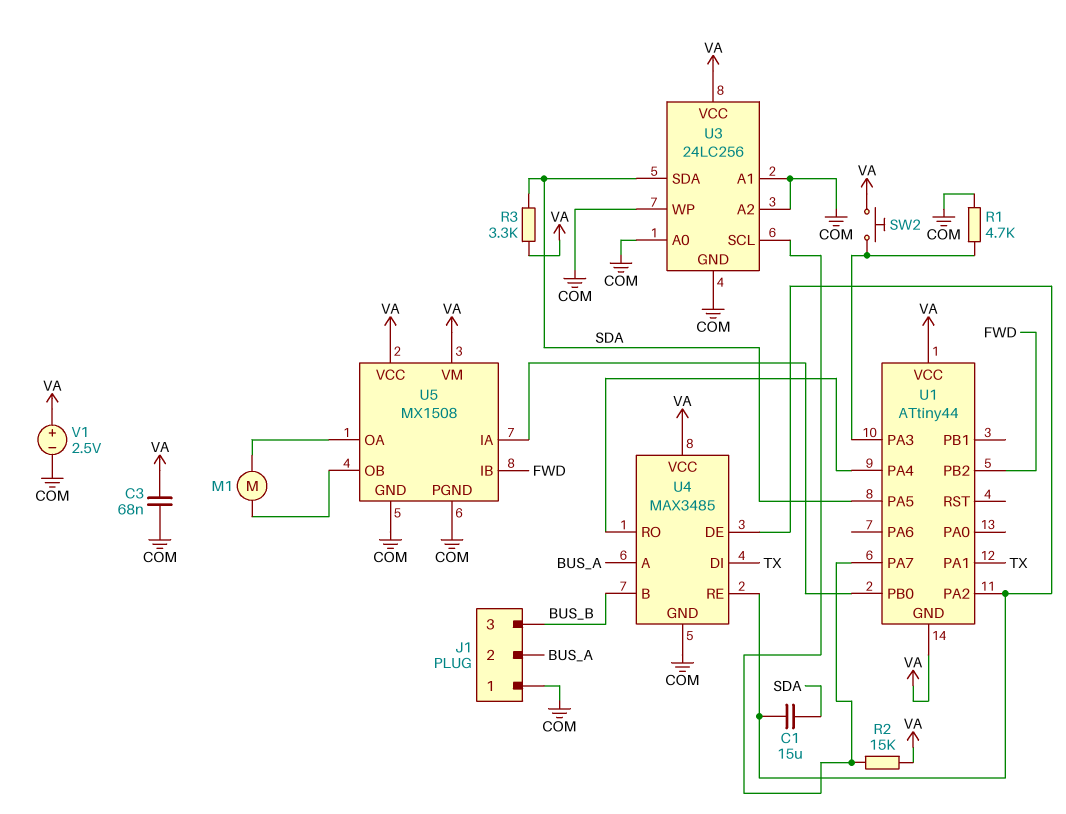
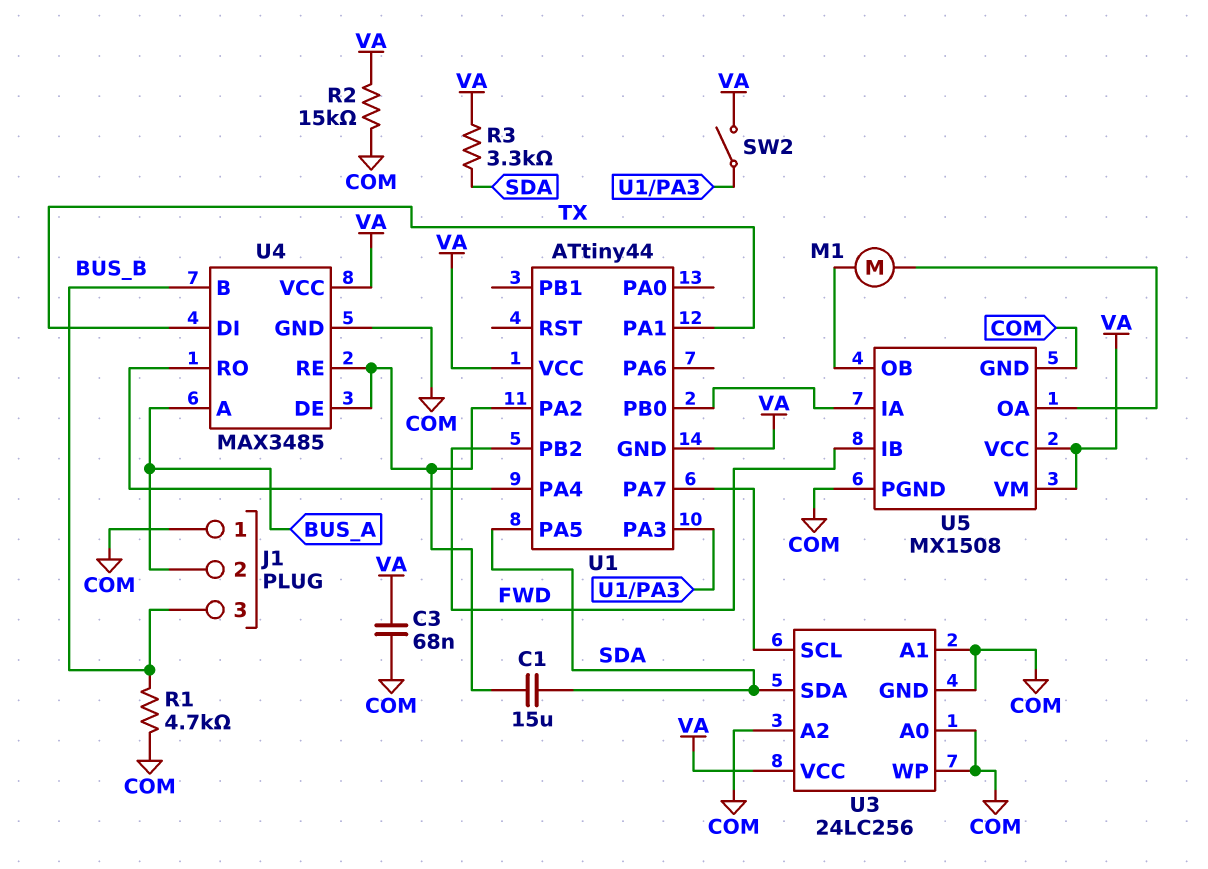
R1: 4.7k (COM, U1/PA3) -> 4.7k (BUS_B, COM)
R2: 15k (U1/PA7, VA) -> 15k (COM, VA)
SW2: button (U1/PA3, VA) -> switch (U1/PA3, VA)
V1: 2.5V (plus VA, minus COM) -> none

